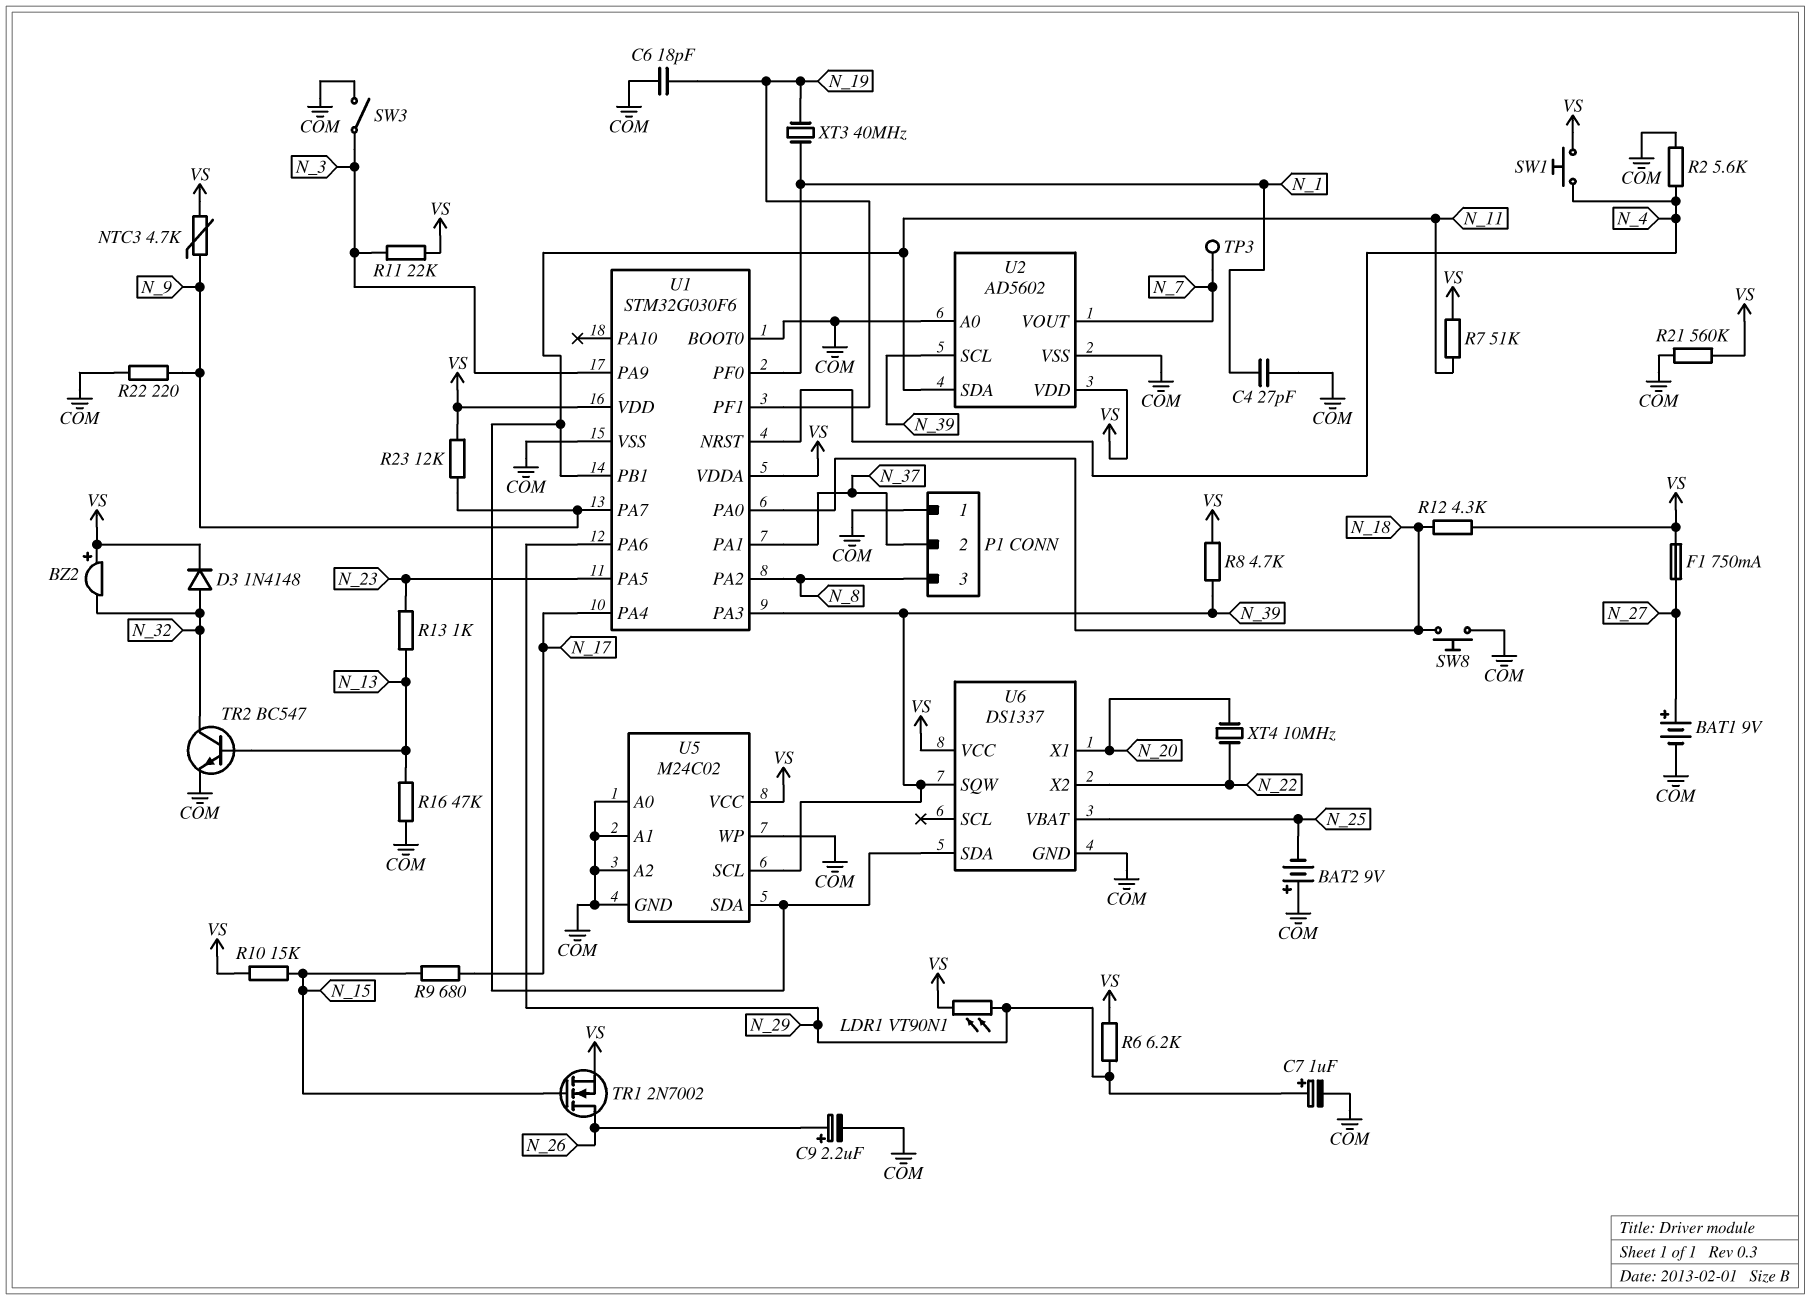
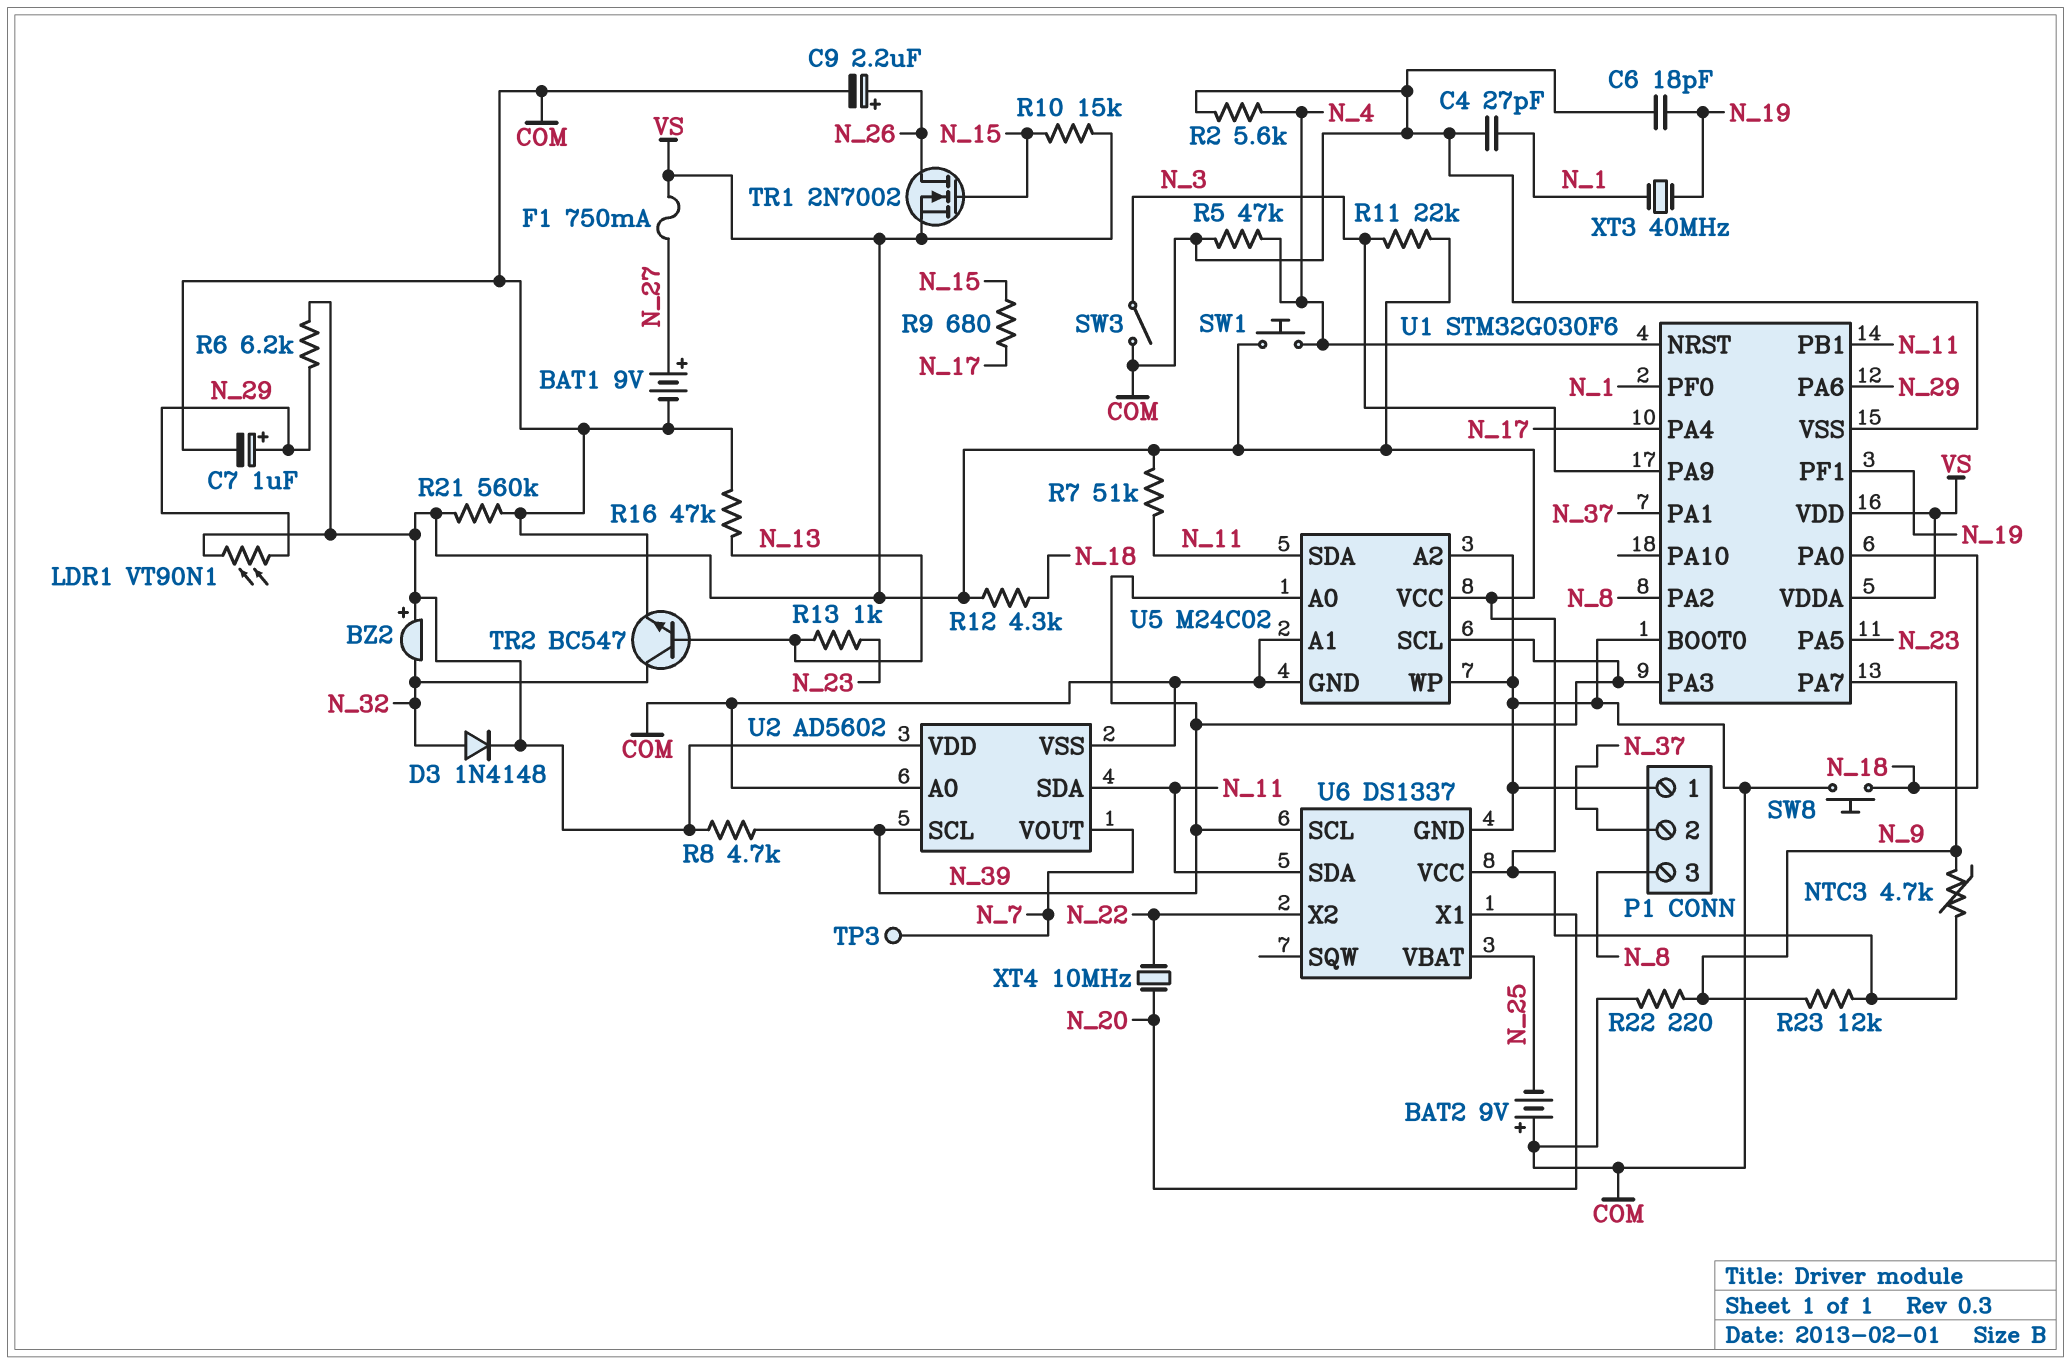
R5: none -> 47k (COM, N_4)
U5 pin A0: COM -> N_39
U6 pin SCL: none -> N_39
U6 pin SQW: N_39 -> none

